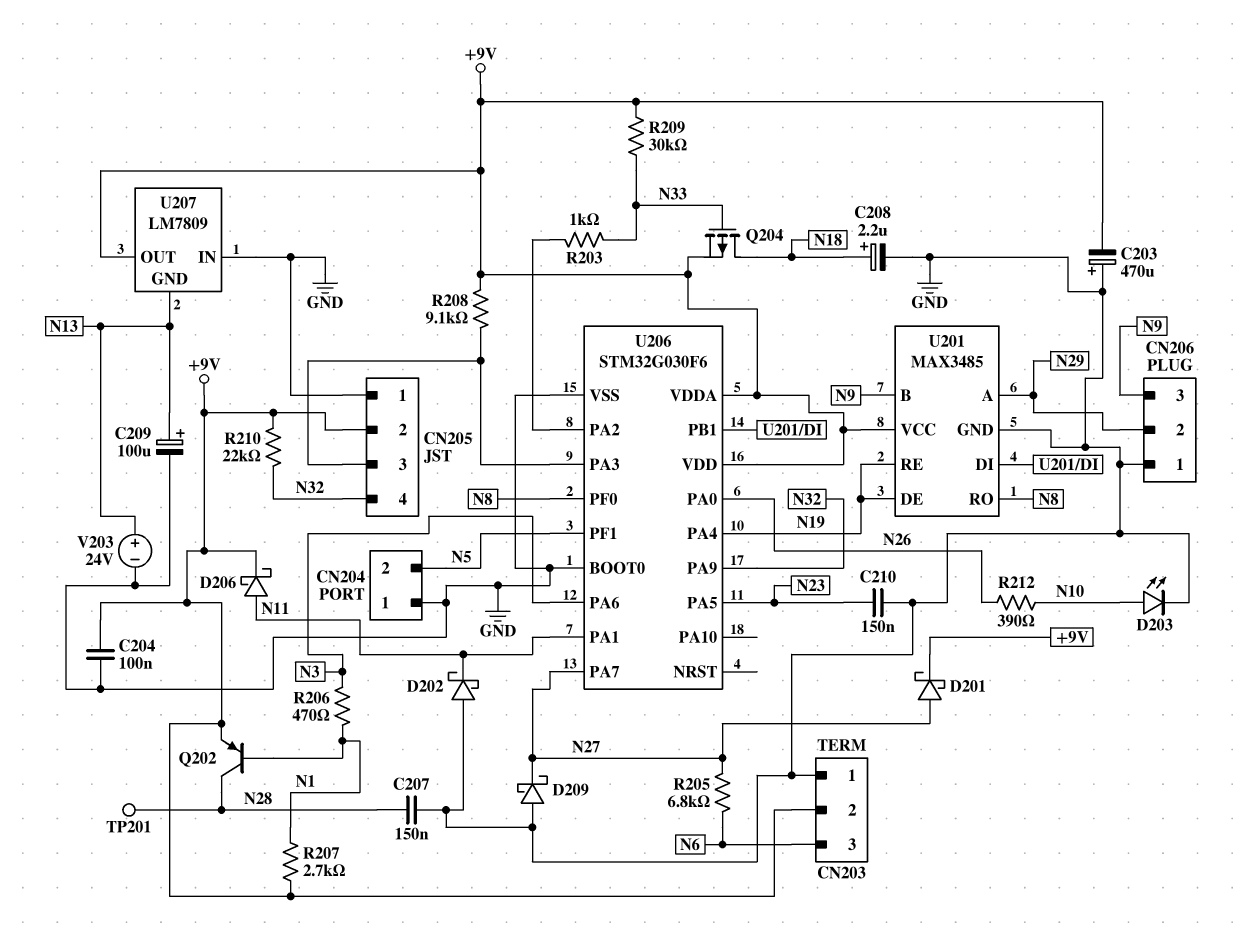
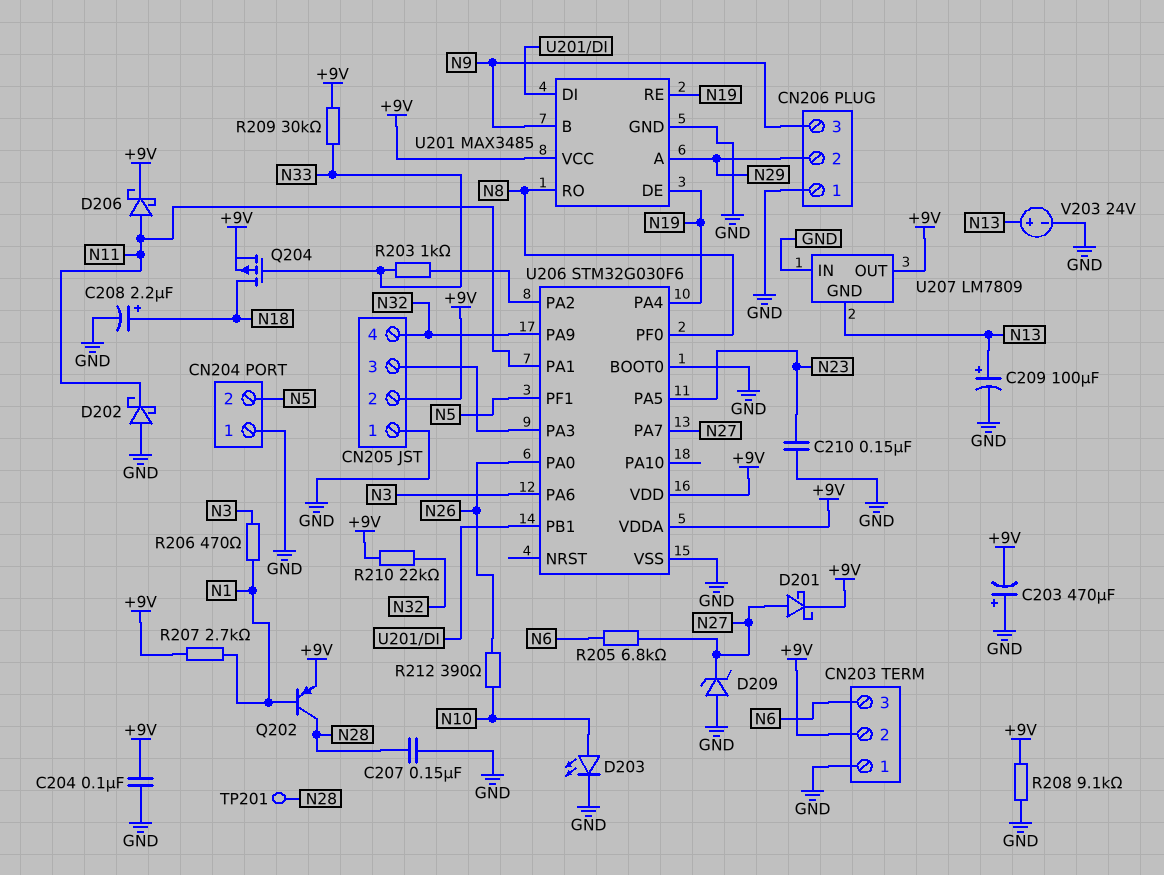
D209: schottky (A GND, K N27) -> zener (A GND, K N27)
R208: 9.1k (+9V, CN205/3) -> 9.1k (+9V, GND)

